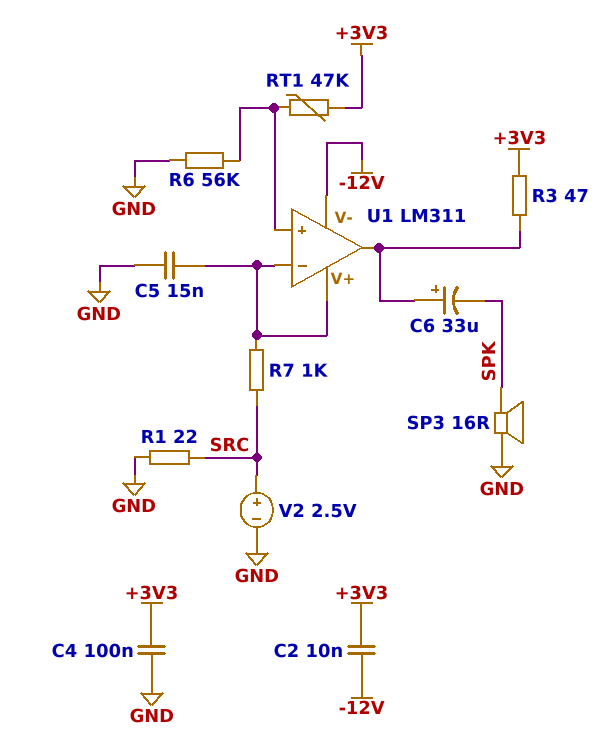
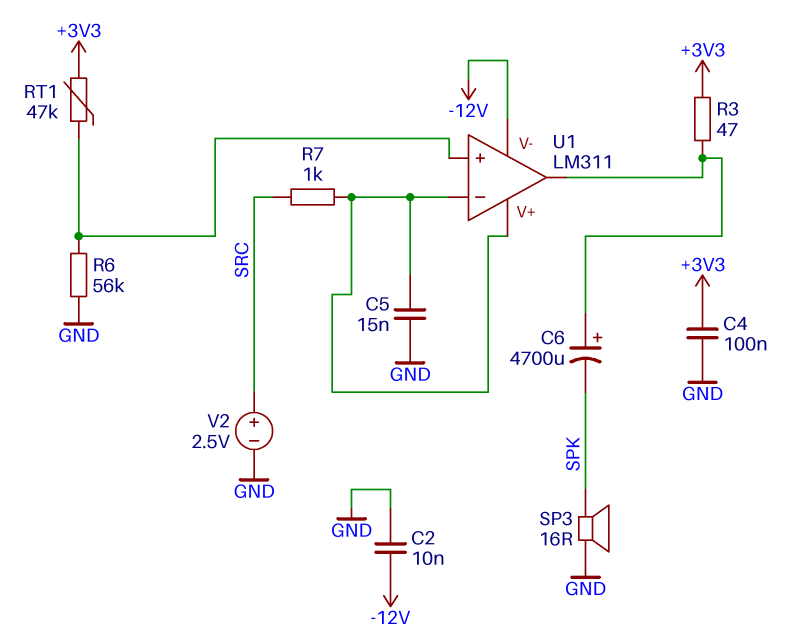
C2: 10nF (+3V3, -12V) -> 10nF (-12V, GND)
C6: 33uF (plus U1/out, minus SPK) -> 4700uF (plus U1/out, minus SPK)
R1: 22 (GND, SRC) -> none

